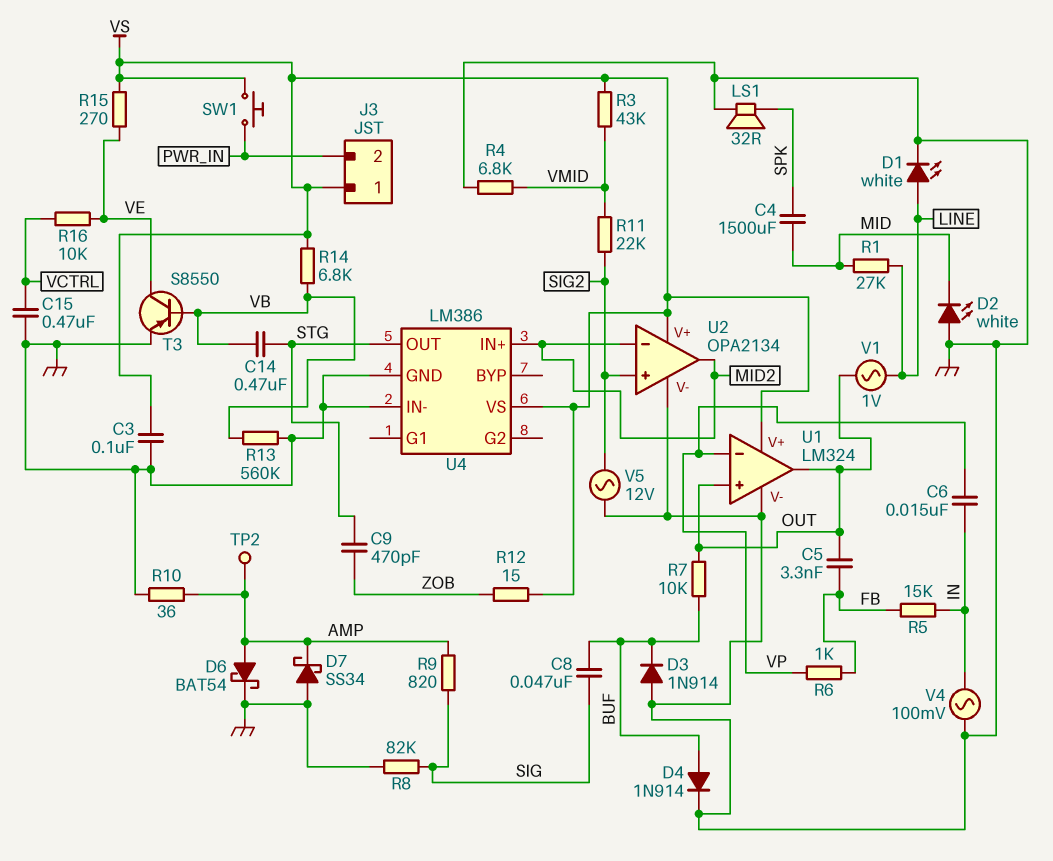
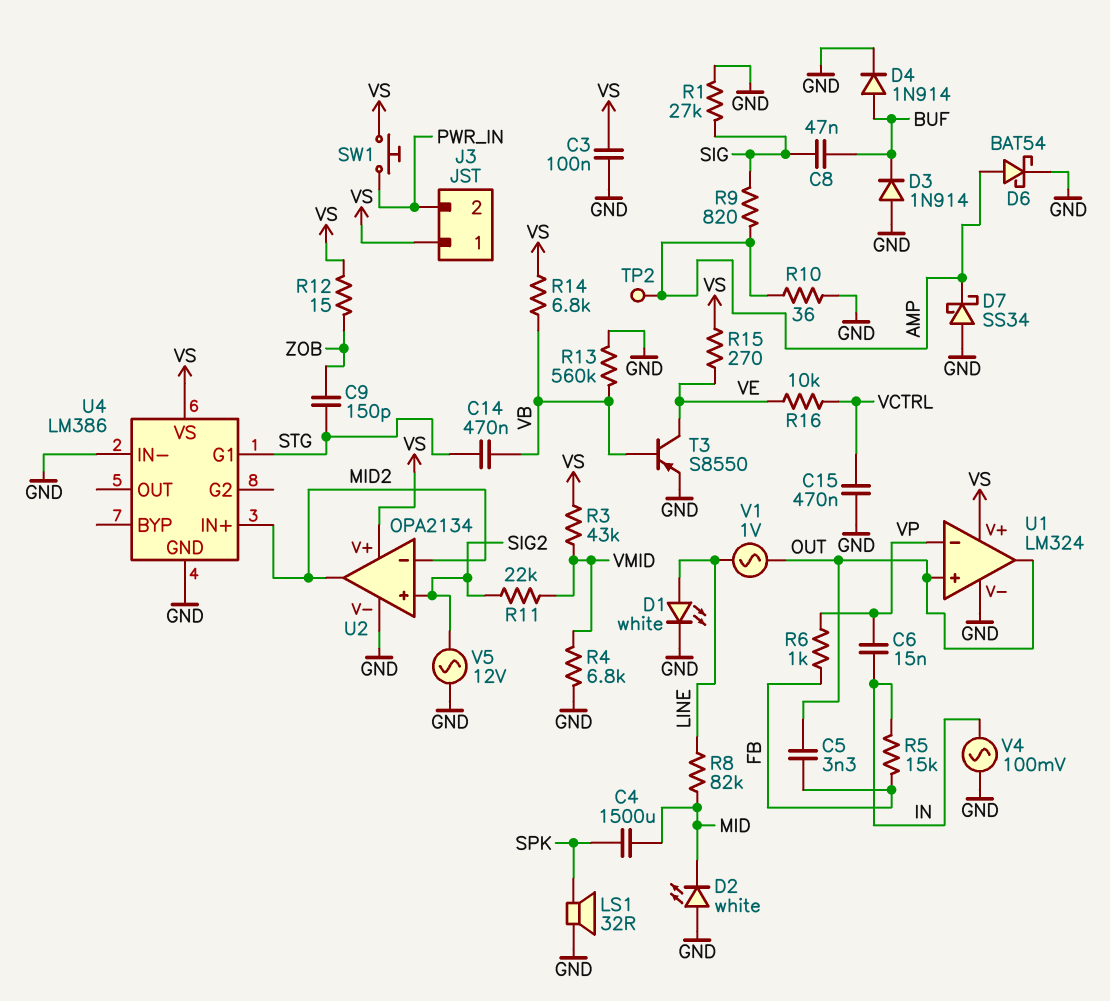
C9: 470pF (STG, ZOB) -> 150pF (STG, ZOB)
R1: 27k (LINE, MID) -> 27k (GND, SIG)
R7: 10k (BUF, OUT) -> none
R8: 82k (GND, SIG) -> 82k (LINE, MID)
U4 pin G1: none -> STG
U4 pin OUT: STG -> none

